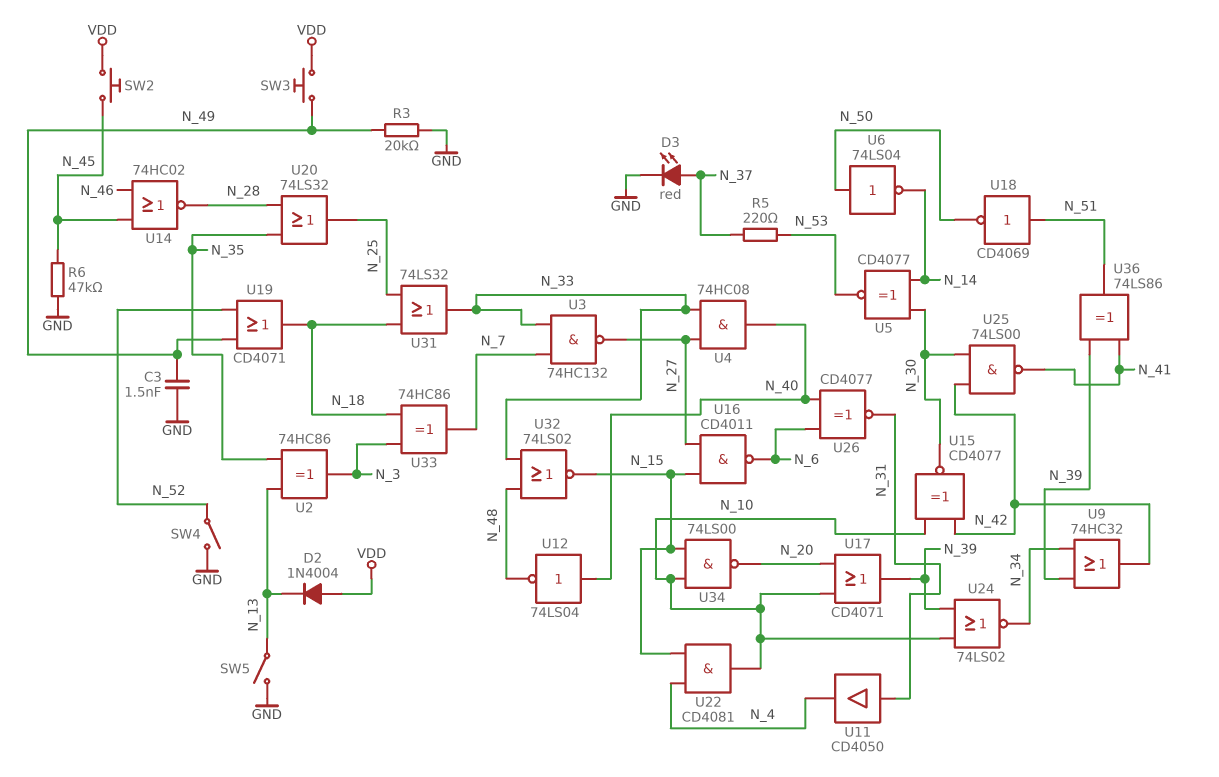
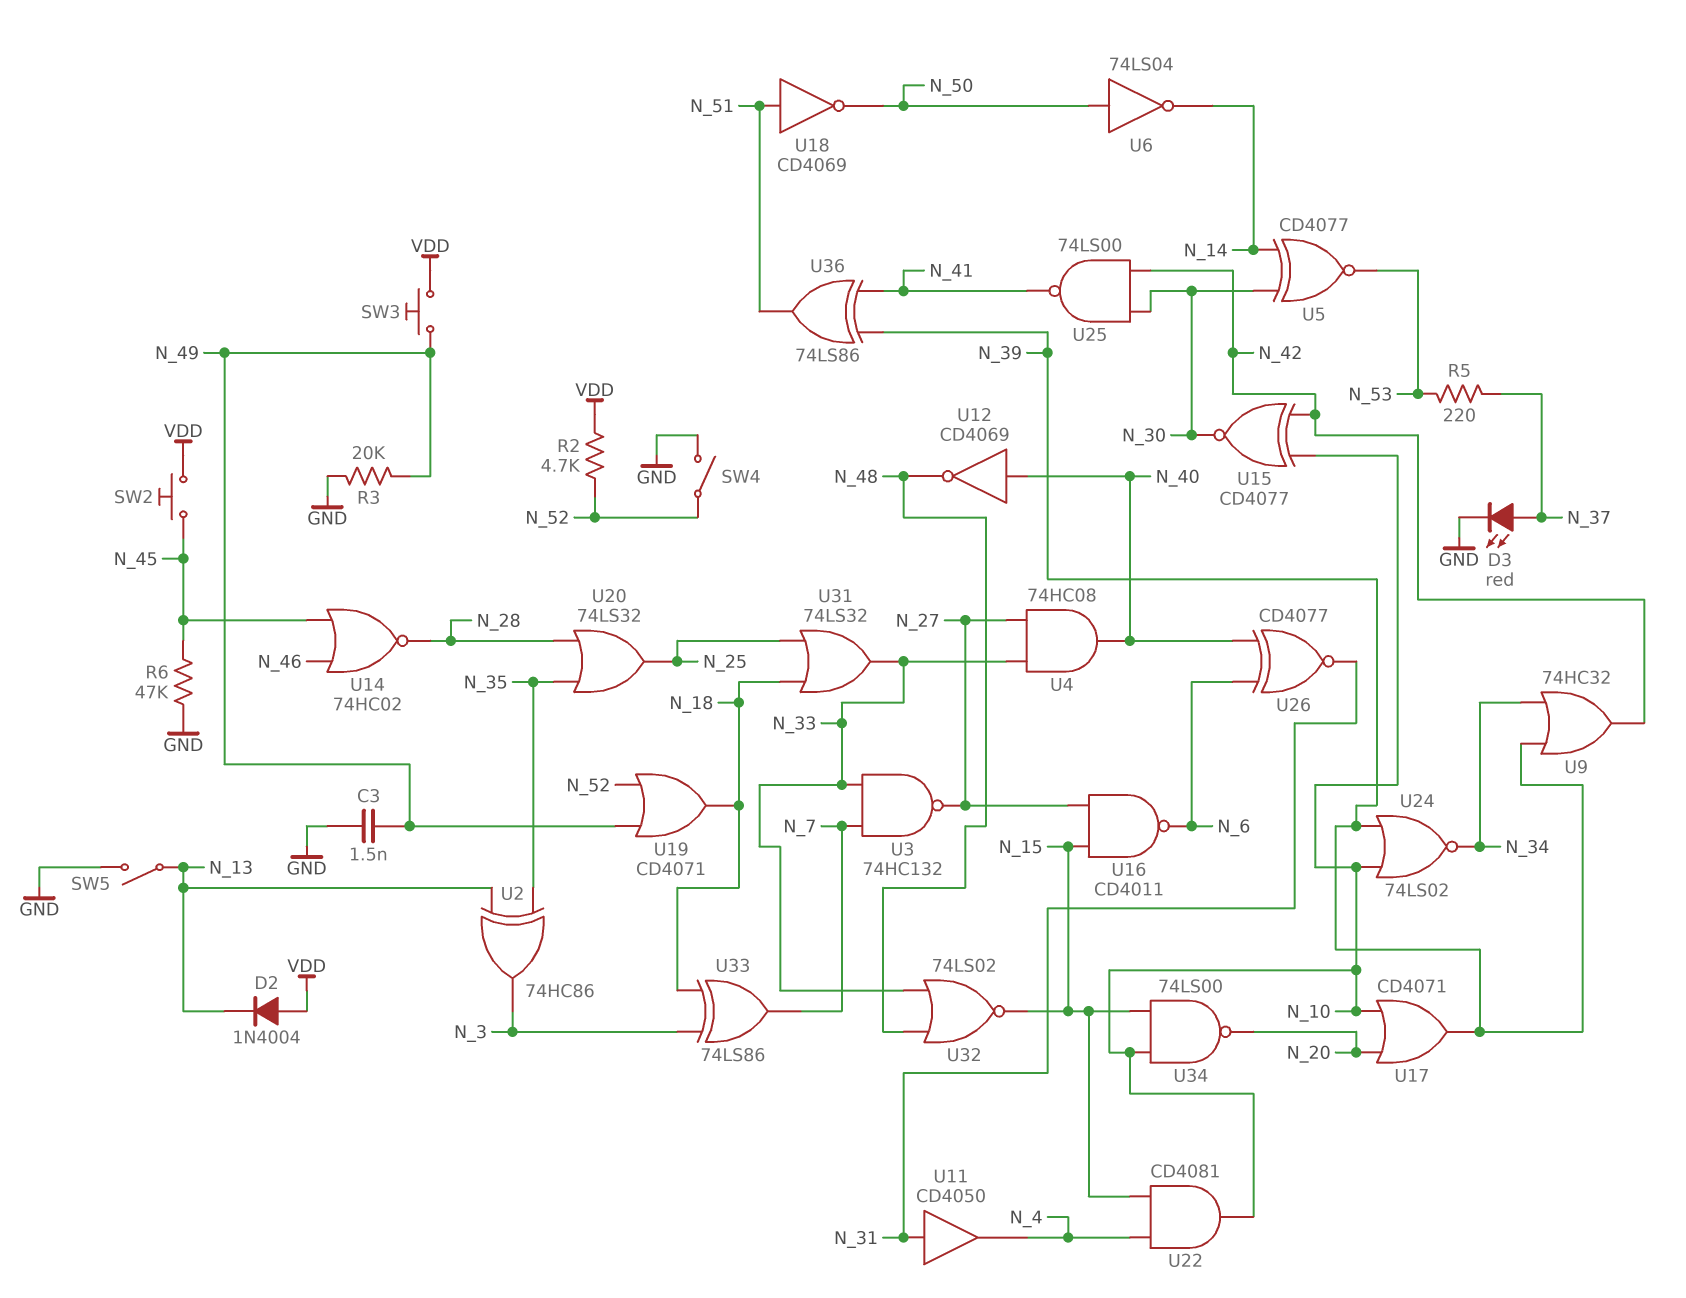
R2: none -> 4.7k (N_52, VDD)
U12: NOT 74LS04 (in N_40, out N_48) -> NOT CD4069 (in N_40, out N_48)
U33: XOR 74HC86 (in N_3, in N_18, out N_7) -> XOR 74LS86 (in N_3, in N_18, out N_7)

